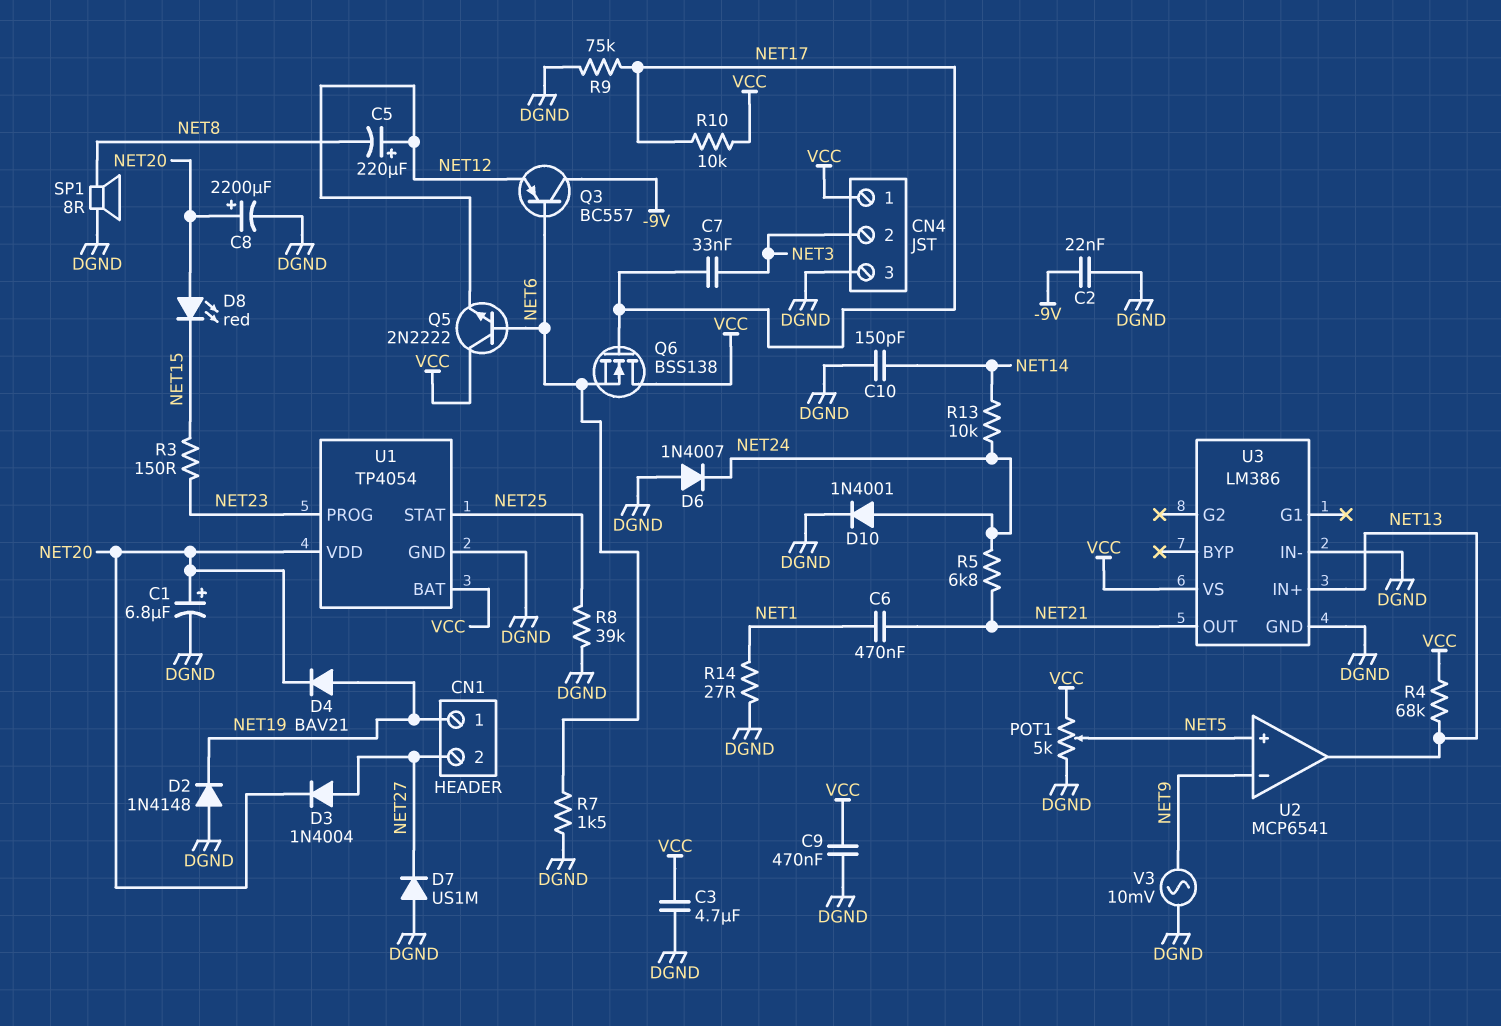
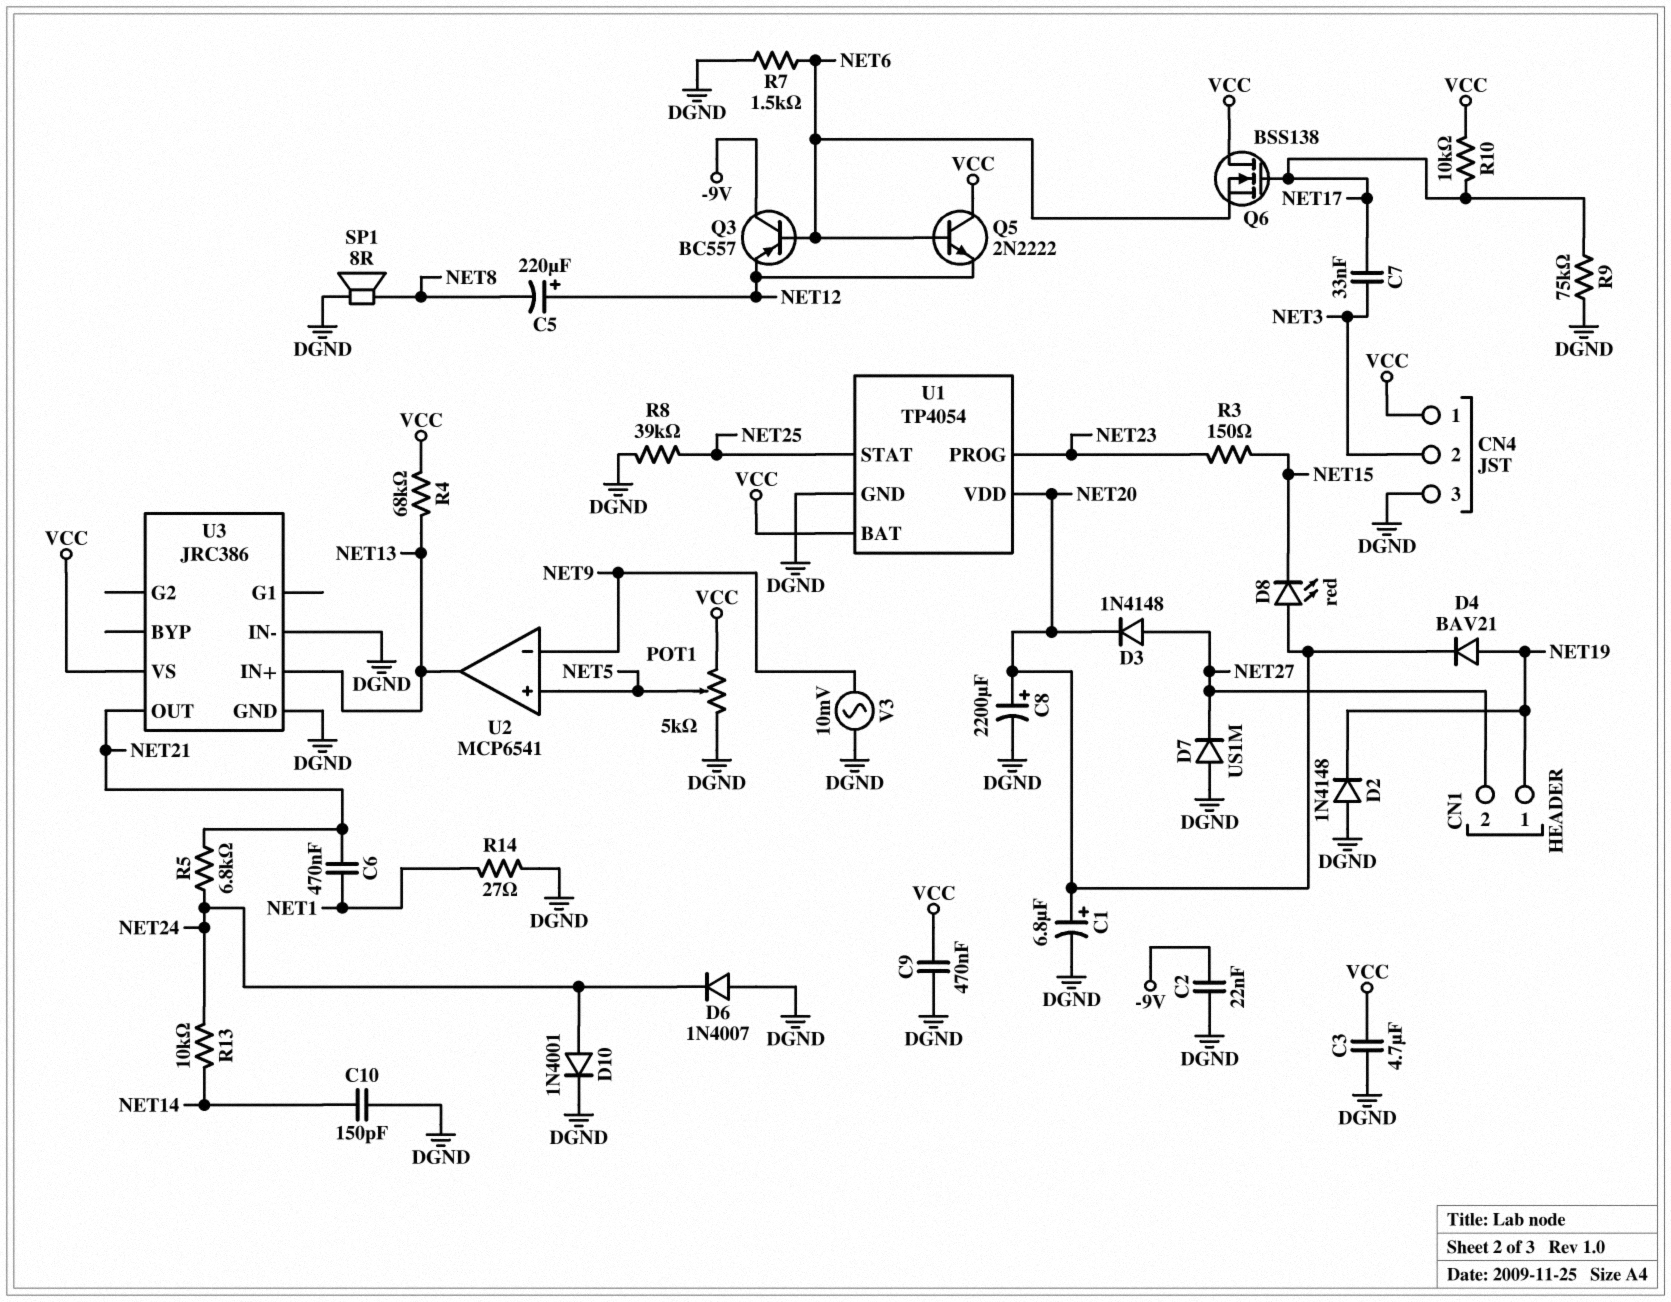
D3: diode 1N4004 (A NET27, K NET20) -> diode 1N4148 (A NET27, K NET20)
U3: LM386 -> JRC386

